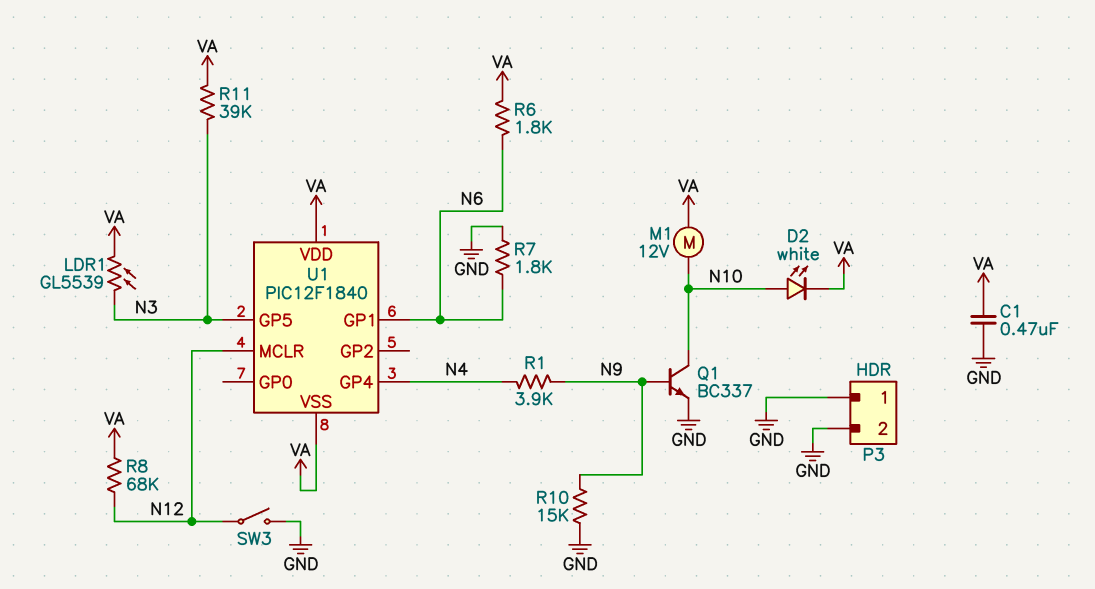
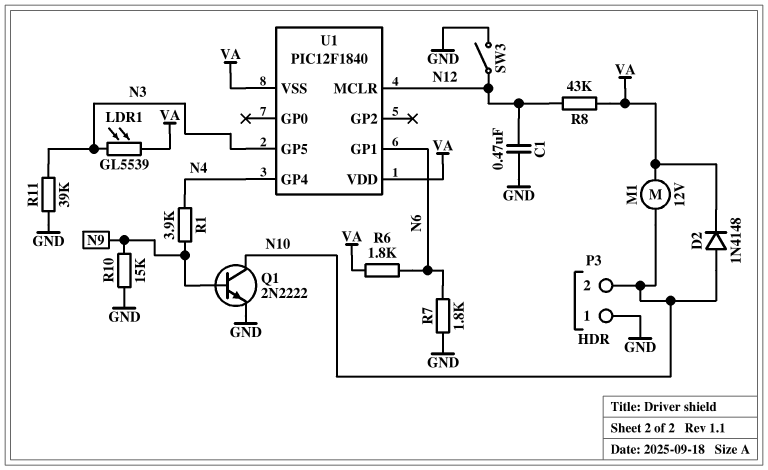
C1: 470nF (GND, VA) -> 470nF (GND, N12)
D2: LED white (A N10, K VA) -> diode 1N4148 (A N10, K VA)
P3 pin 2: GND -> N10
Q1: NPN BC337 (B N9, C N10, E GND) -> NPN 2N2222 (B N9, C N10, E GND)
R8: 68k (N12, VA) -> 43k (N12, VA)
R11: 39k (N3, VA) -> 39k (GND, N3)

